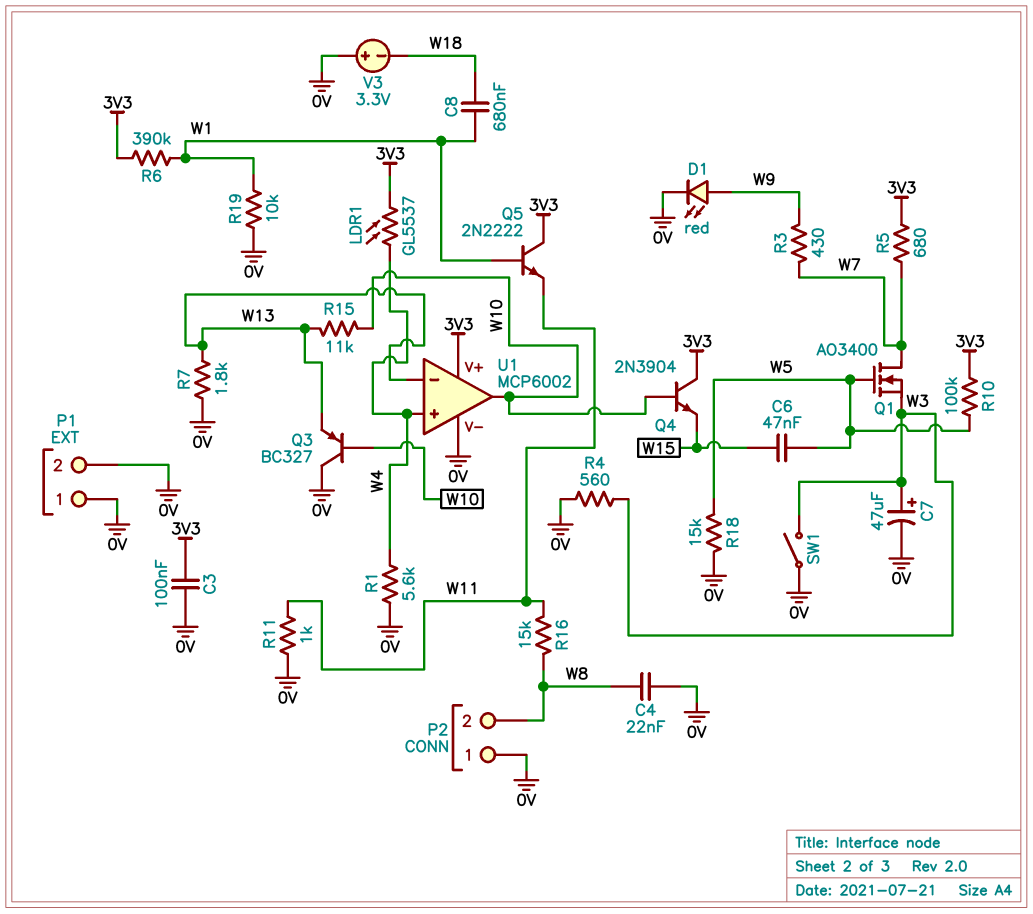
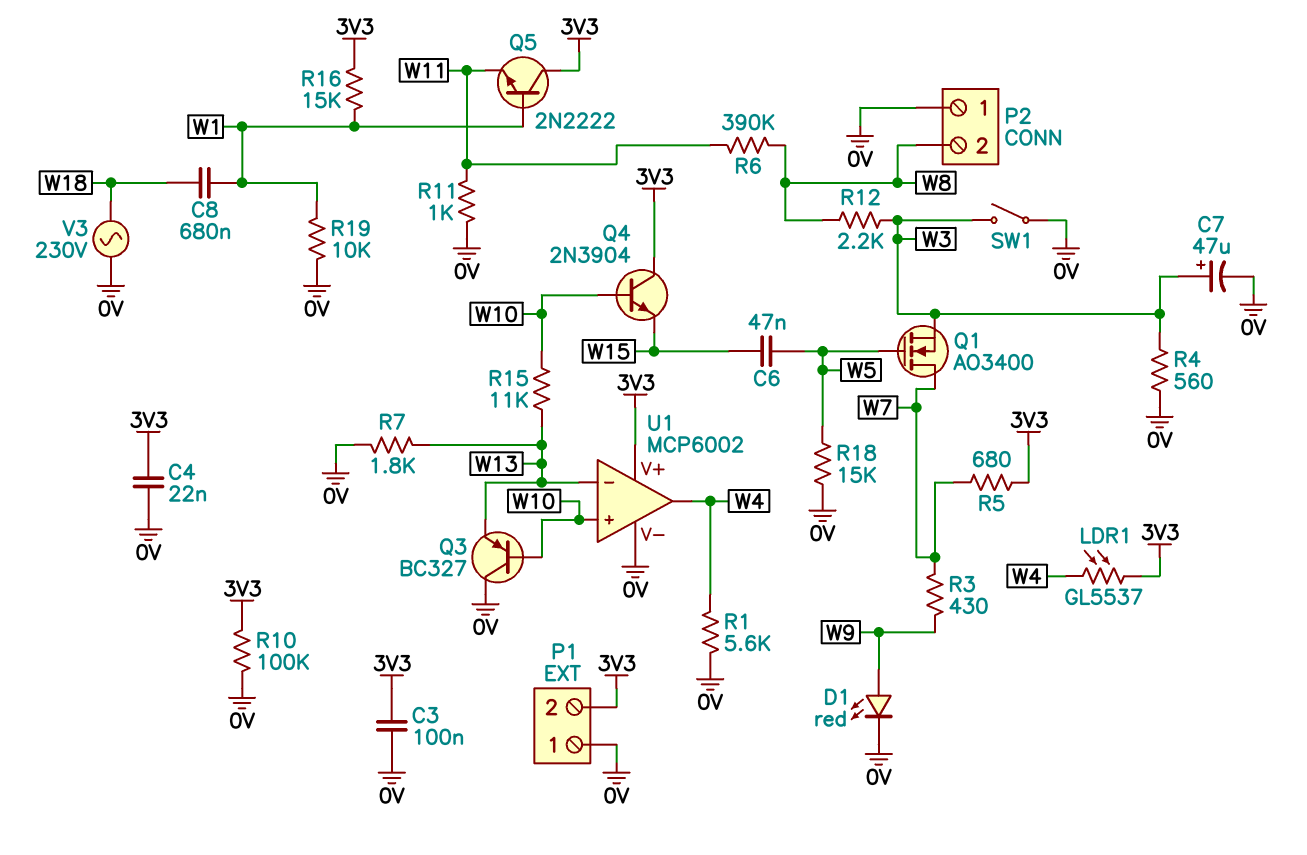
C4: 22nF (0V, W8) -> 22nF (0V, 3V3)
P1 pin 2: 0V -> 3V3
R6: 390k (3V3, W1) -> 390k (W8, W11)
R10: 100k (3V3, W5) -> 100k (0V, 3V3)
R12: none -> 2.2k (W3, W8)
R16: 15k (W8, W11) -> 15k (3V3, W1)
U1 pin in+: W4 -> W10
U1 pin out: W10 -> W4
V3: 3.3V (plus 0V, minus W18) -> AC 230V (0V, W18)

